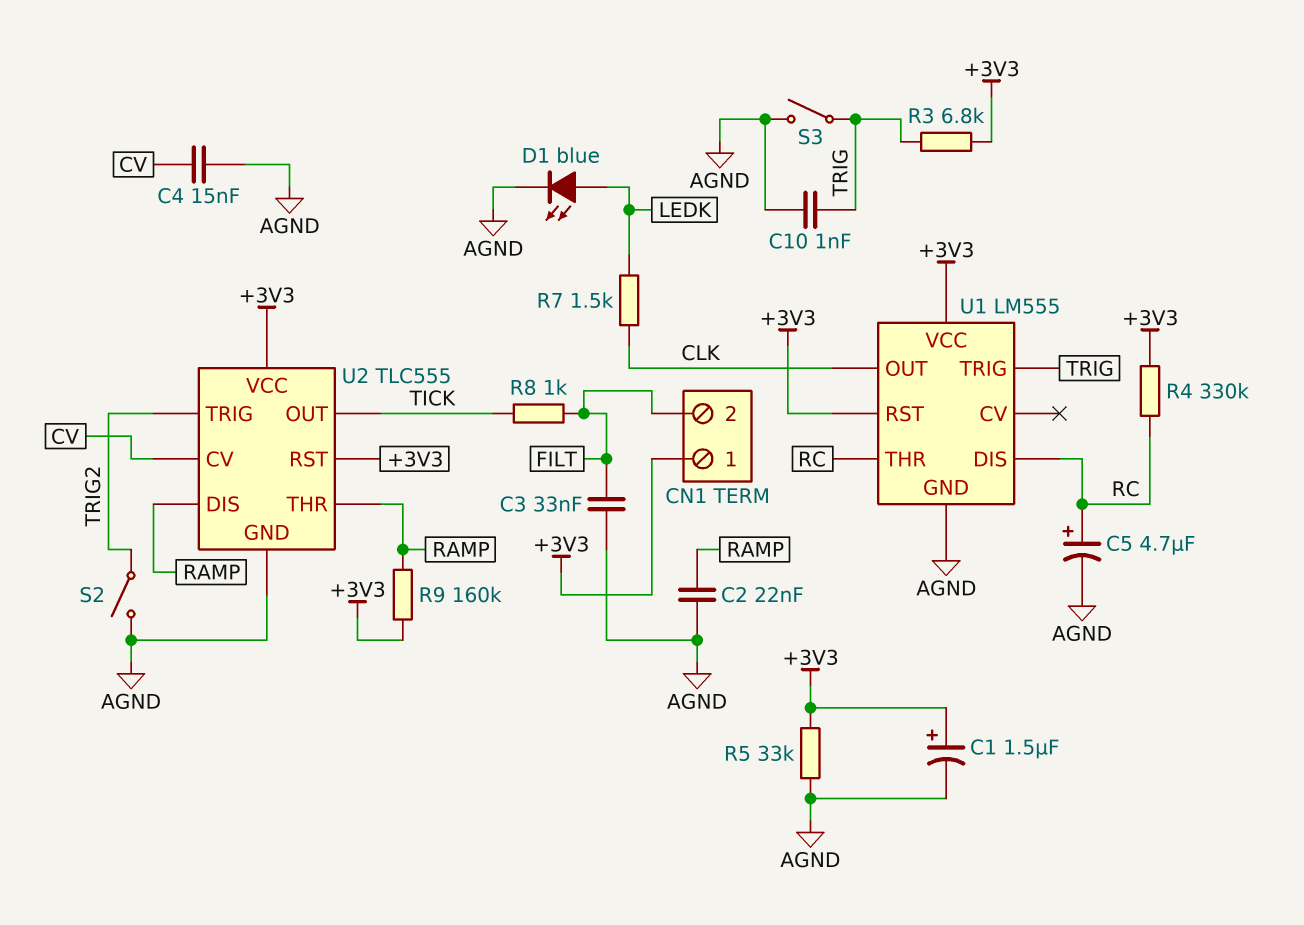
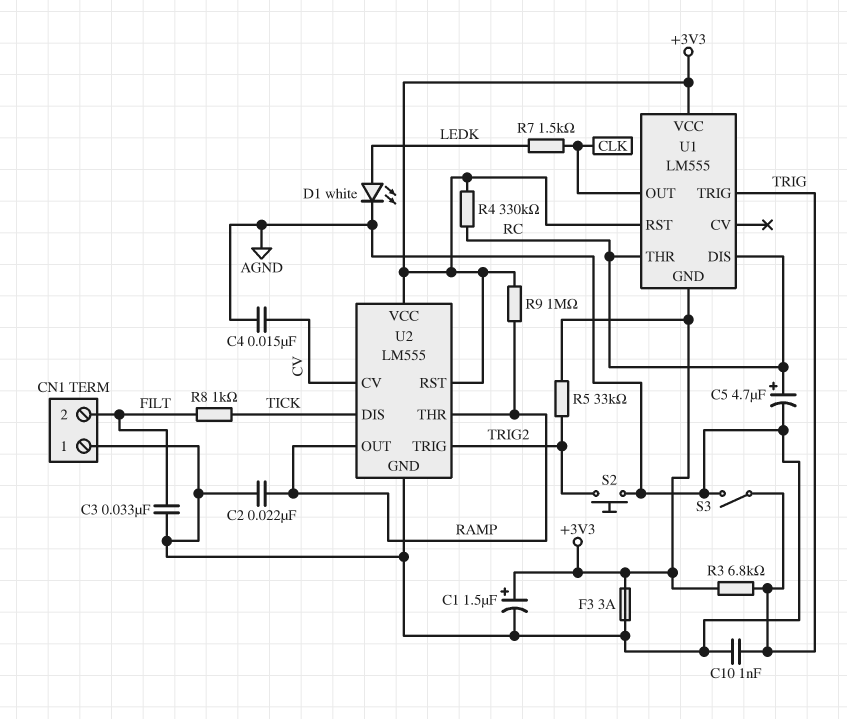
CN1 pin 1: +3V3 -> AGND
D1: LED blue (A LEDK, K AGND) -> LED white (A LEDK, K AGND)
F3: none -> 3A (+3V3, AGND)
R5: 33k (+3V3, AGND) -> 33k (+3V3, TRIG2)
R9: 160k (+3V3, RAMP) -> 1M (+3V3, RAMP)
S2: switch (AGND, TRIG2) -> button (AGND, TRIG2)
U1 pin GND: AGND -> +3V3
U2: TLC555 -> LM555
U2 pin DIS: RAMP -> TICK
U2 pin OUT: TICK -> RAMP

